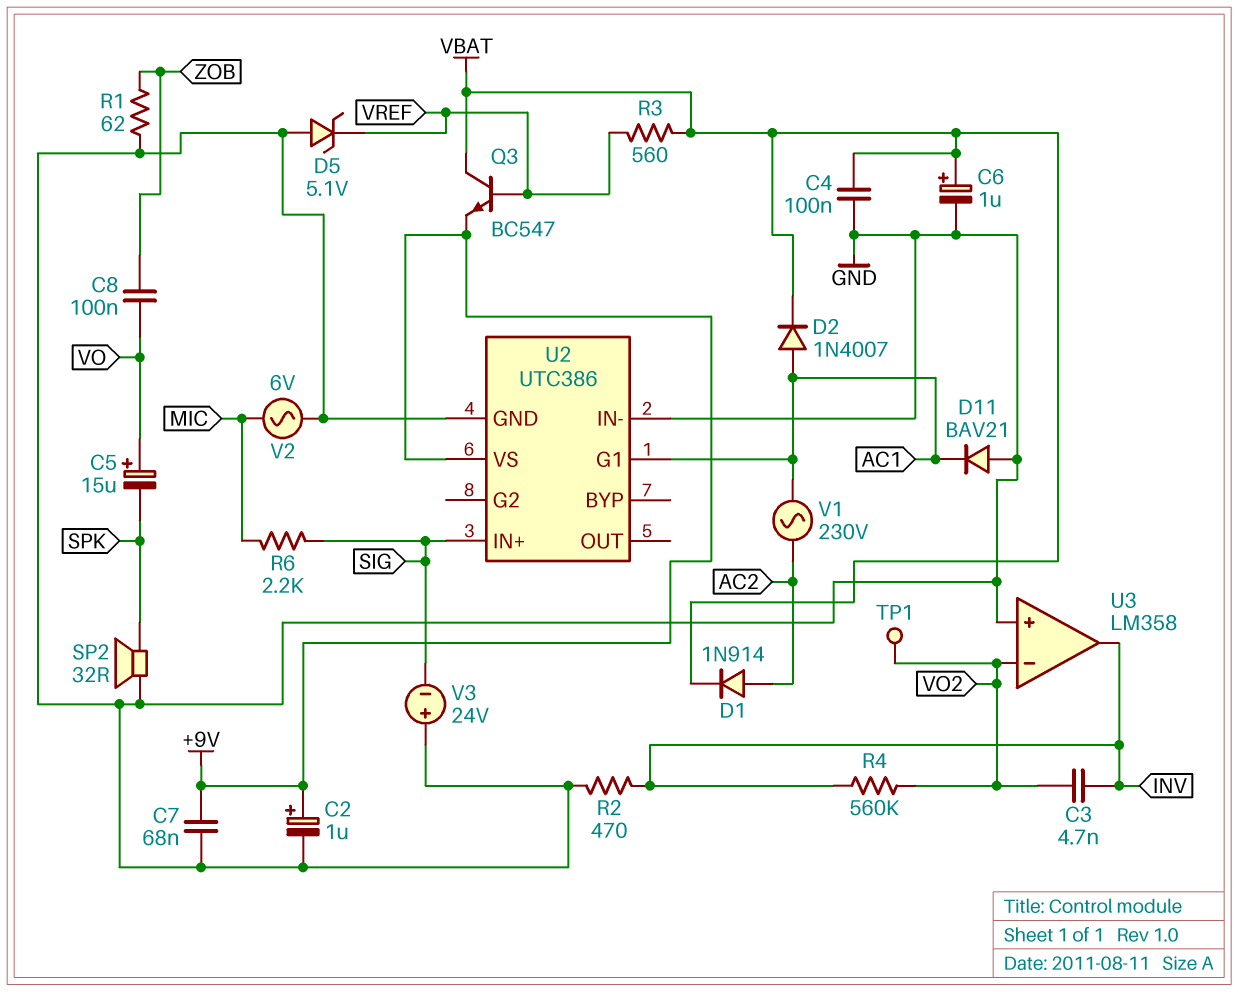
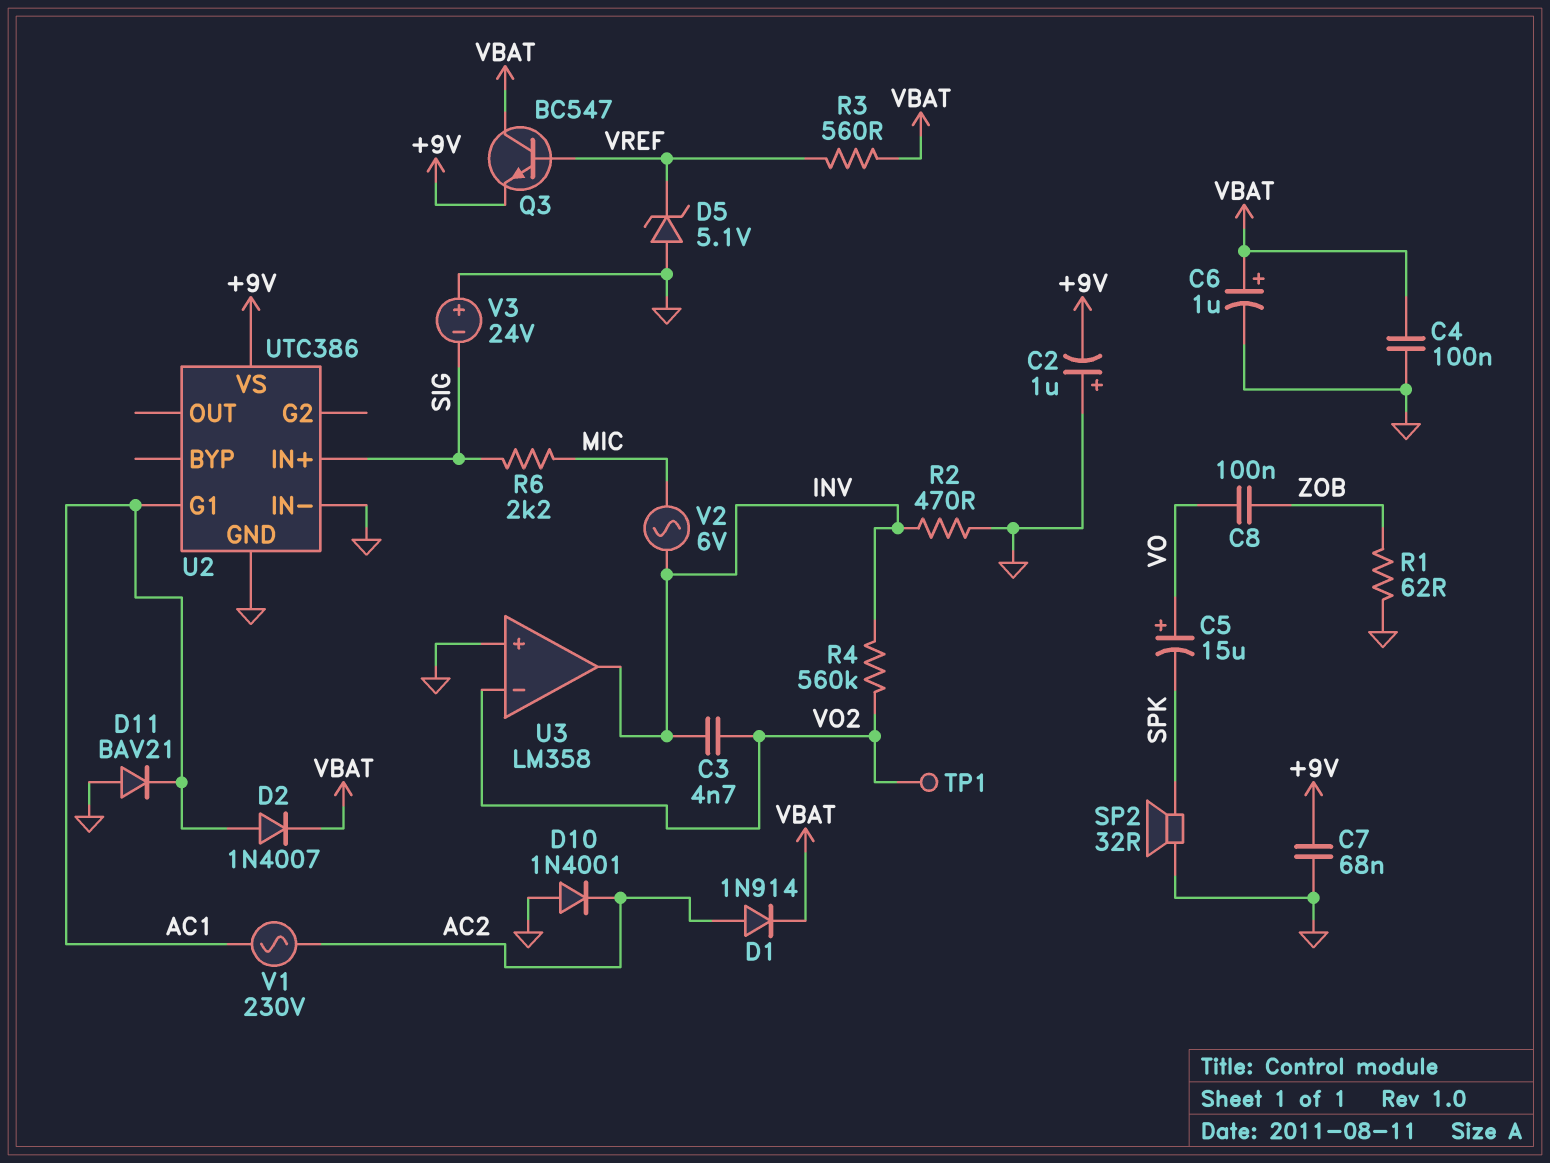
C2: 1uF (plus +9V, minus GND) -> 1uF (plus GND, minus +9V)
D10: none -> diode 1N4001 (A GND, K AC2)
V2: AC 6V (GND, MIC) -> AC 6V (INV, MIC)

